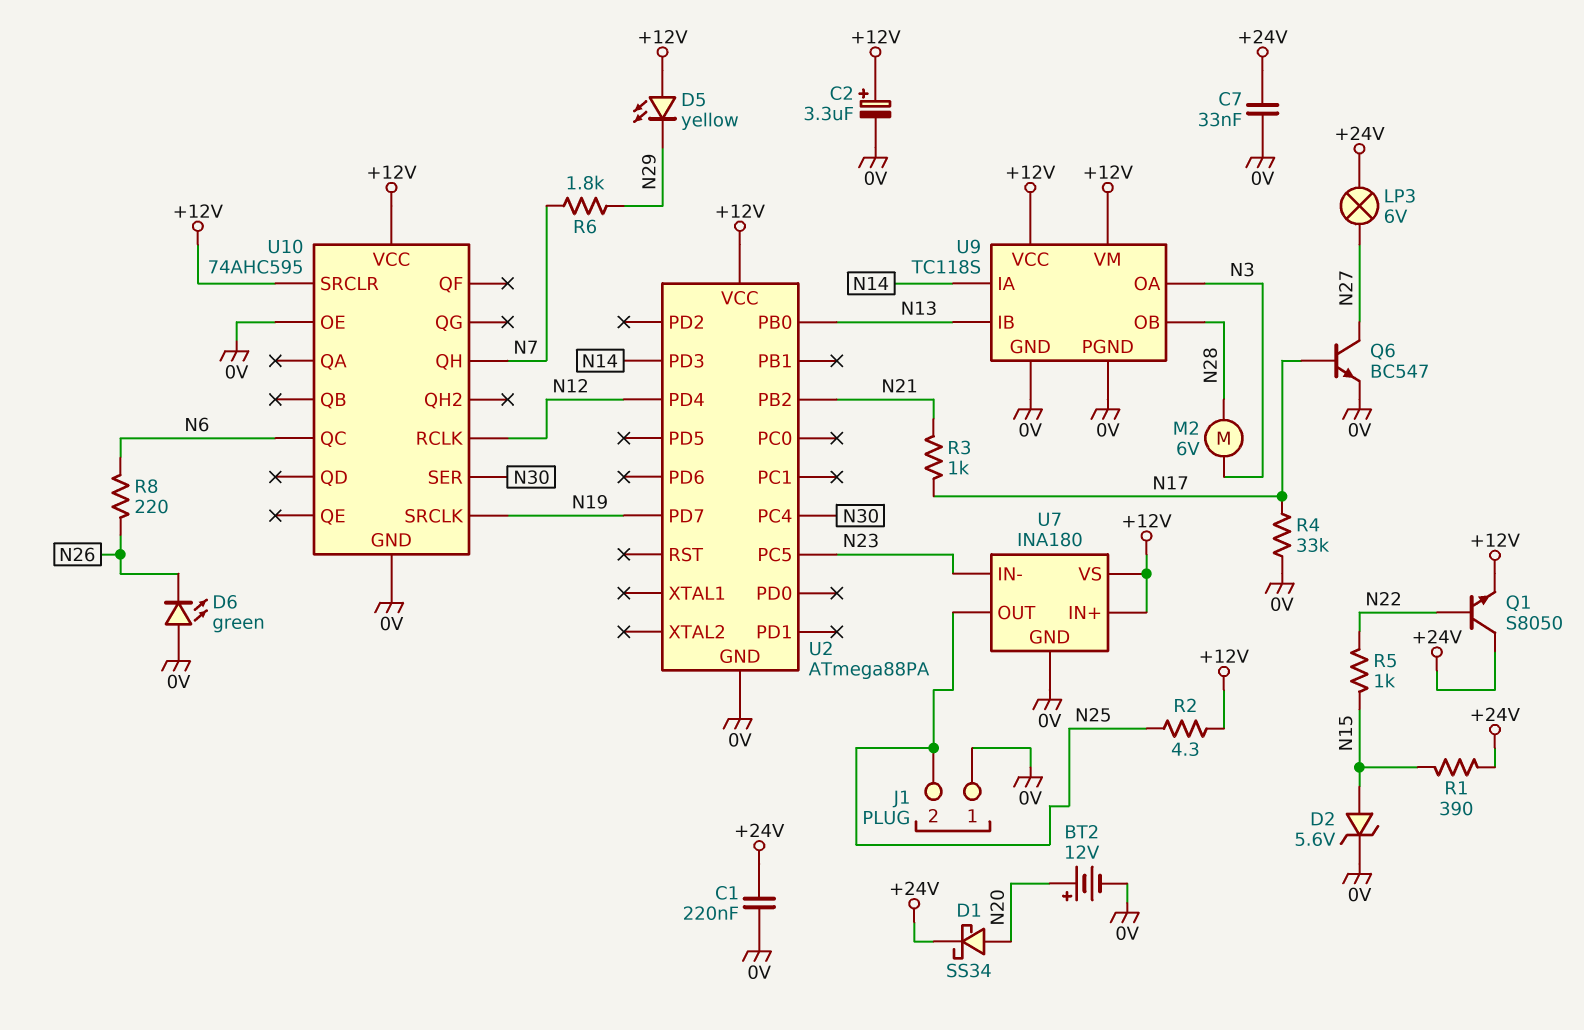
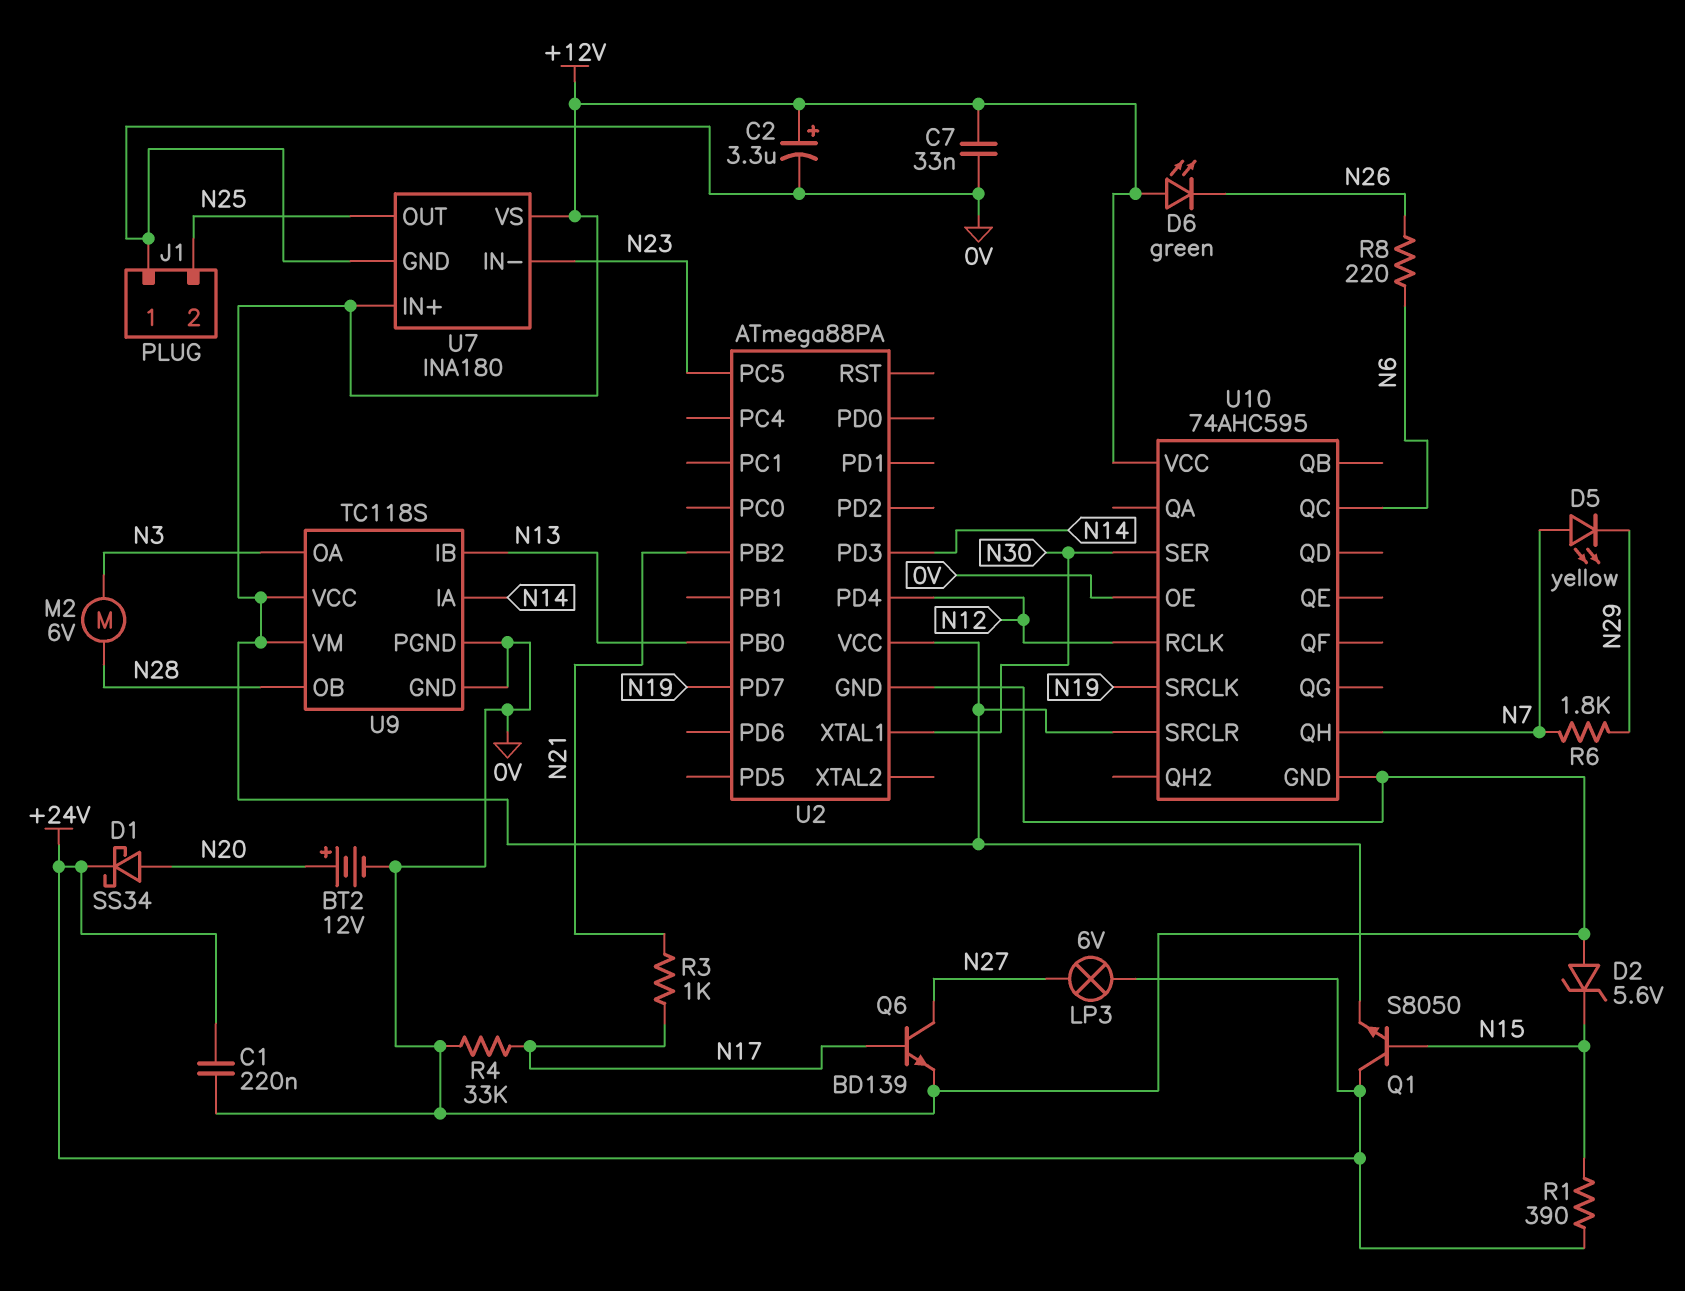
C7: 33nF (+24V, 0V) -> 33nF (+12V, 0V)
D2: zener 5.6V (A N15, K 0V) -> zener 5.6V (A 0V, K N15)
D5: LED yellow (A +12V, K N29) -> LED yellow (A N7, K N29)
D6: LED green (A 0V, K N26) -> LED green (A +12V, K N26)
Q1: NPN S8050 (B N22, C +24V, E +12V) -> NPN S8050 (B N15, C +24V, E +12V)
Q6: NPN BC547 (B N17, C N27, E 0V) -> NPN BD139 (B N17, C N27, E 0V)
R2: 4.3 (+12V, N25) -> none
R5: 1k (N15, N22) -> none
U2 pin PC4: N30 -> none
U2 pin XTAL1: none -> N30

